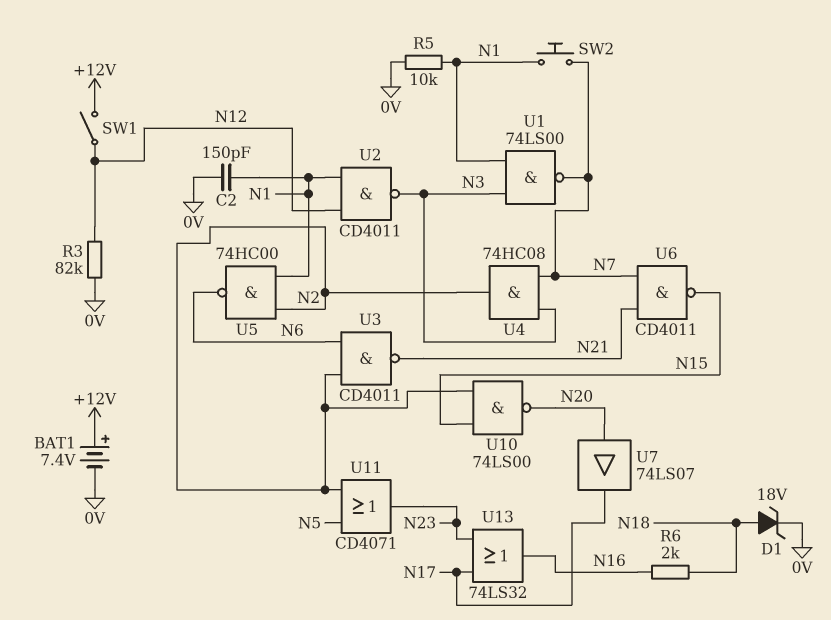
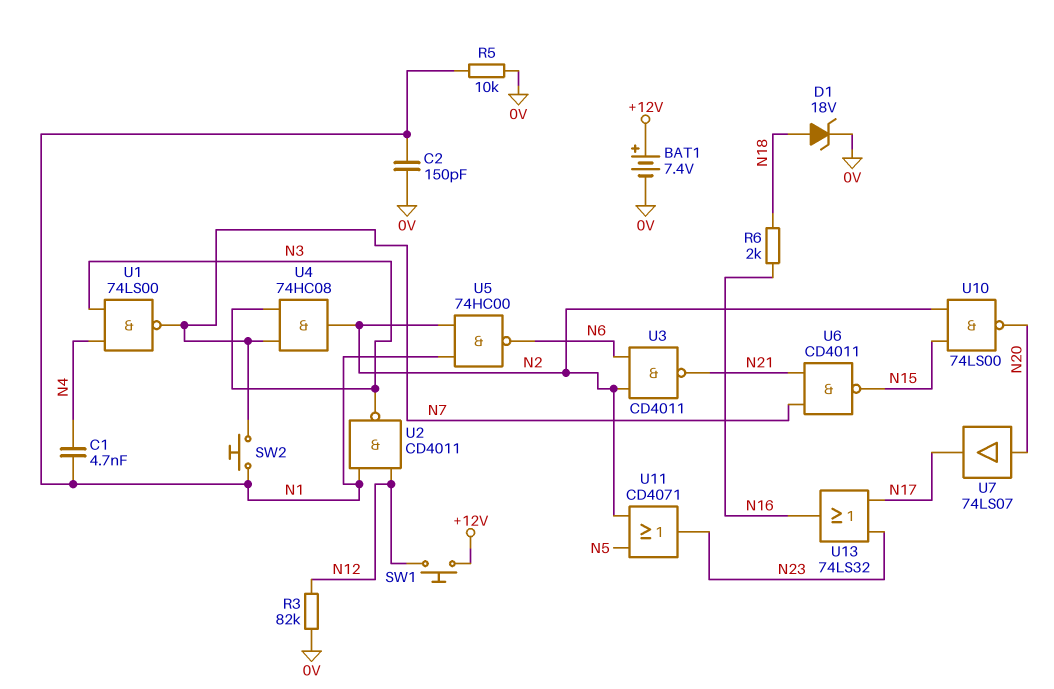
C1: none -> 4.7nF (N1, N4)
SW1: switch (+12V, N12) -> button (+12V, N12)
U1: NAND 74LS00 (in N1, in N3, out N7) -> NAND 74LS00 (in N3, in N4, out N7)

